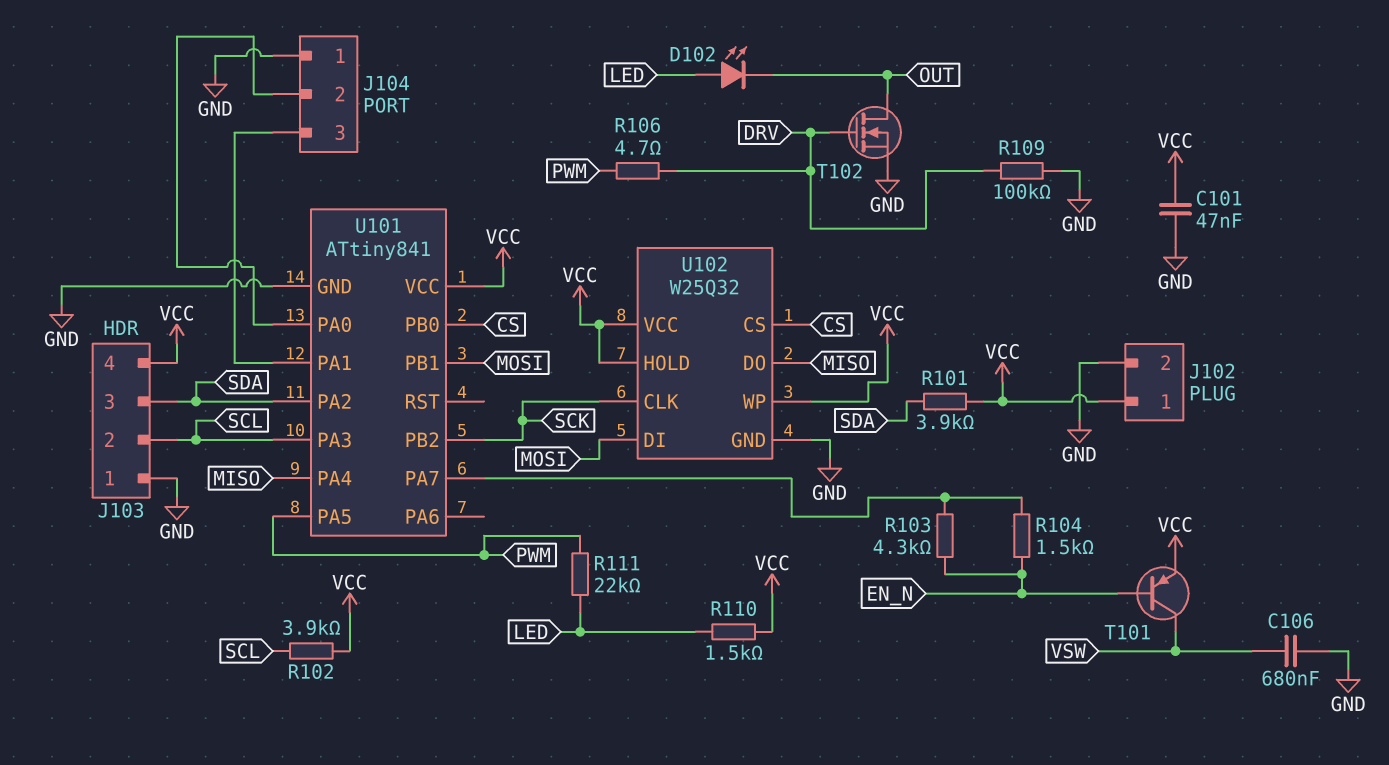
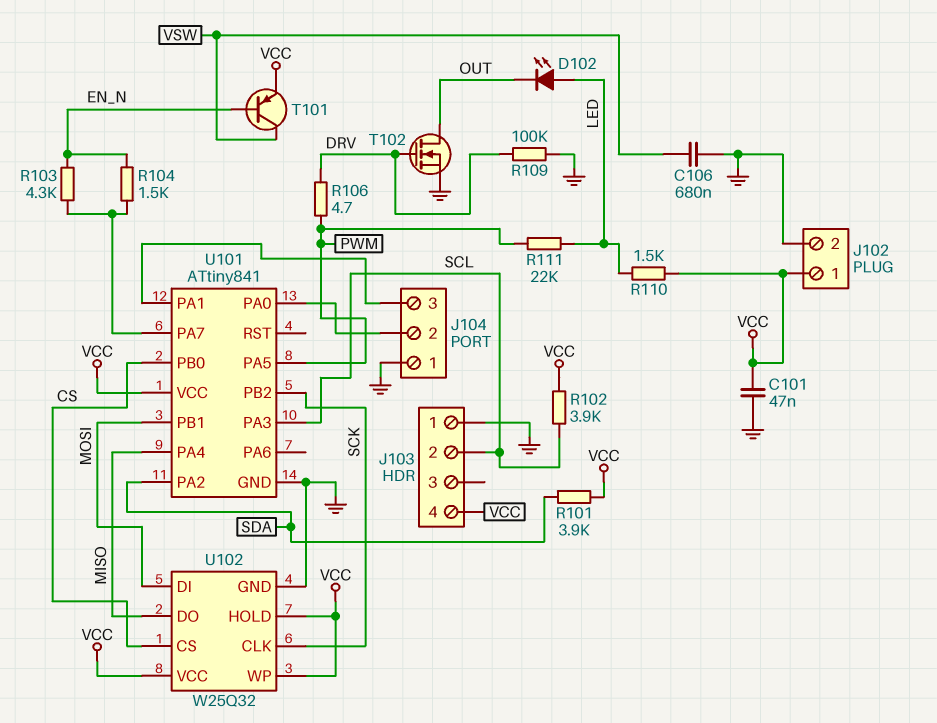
J103 pin 3: SDA -> none

